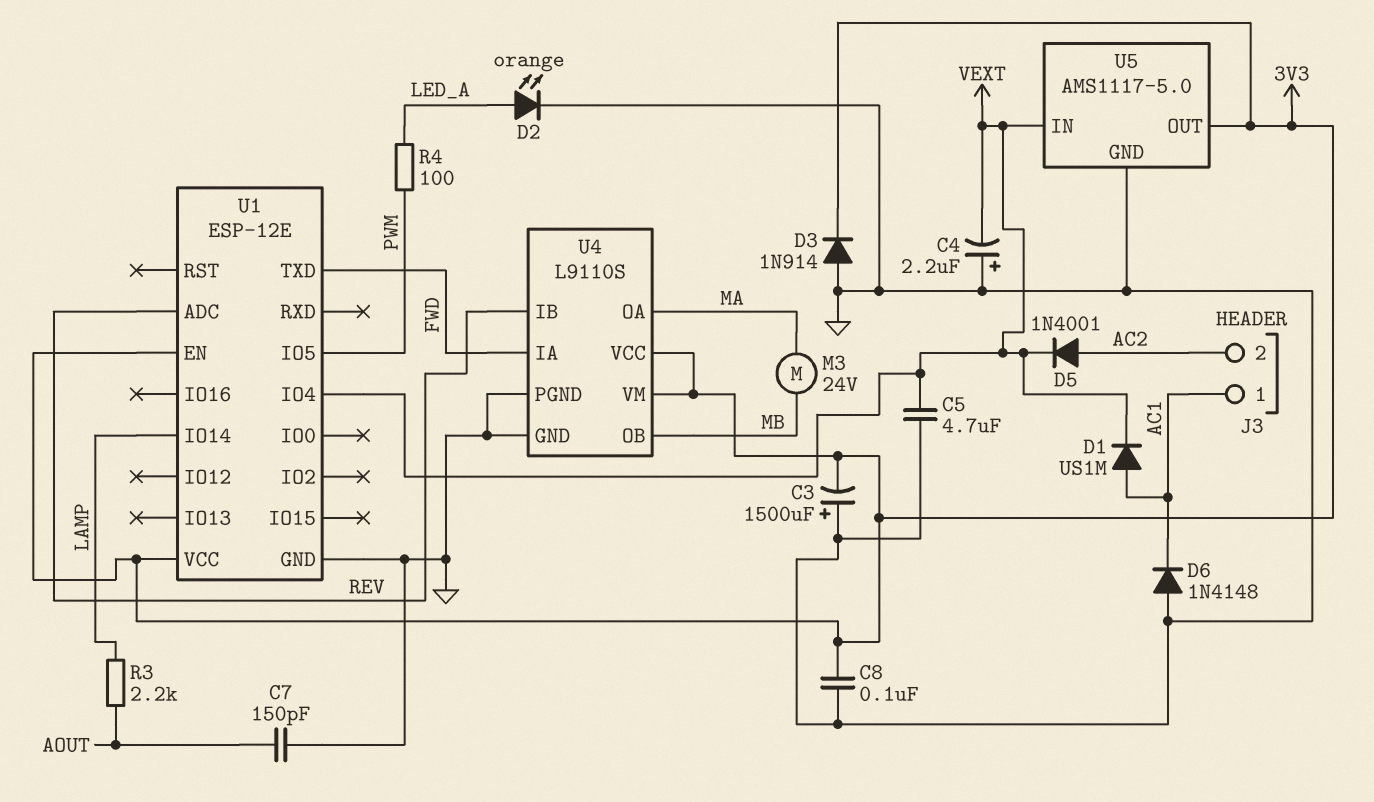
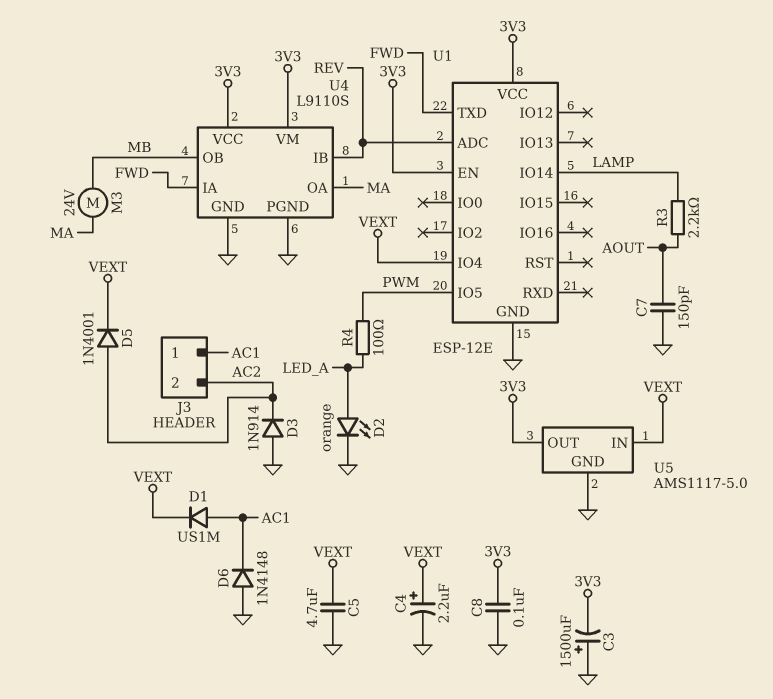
C4: 2.2uF (plus GND, minus VEXT) -> 2.2uF (plus VEXT, minus GND)
D3: diode 1N914 (A GND, K 3V3) -> diode 1N914 (A GND, K AC2)

